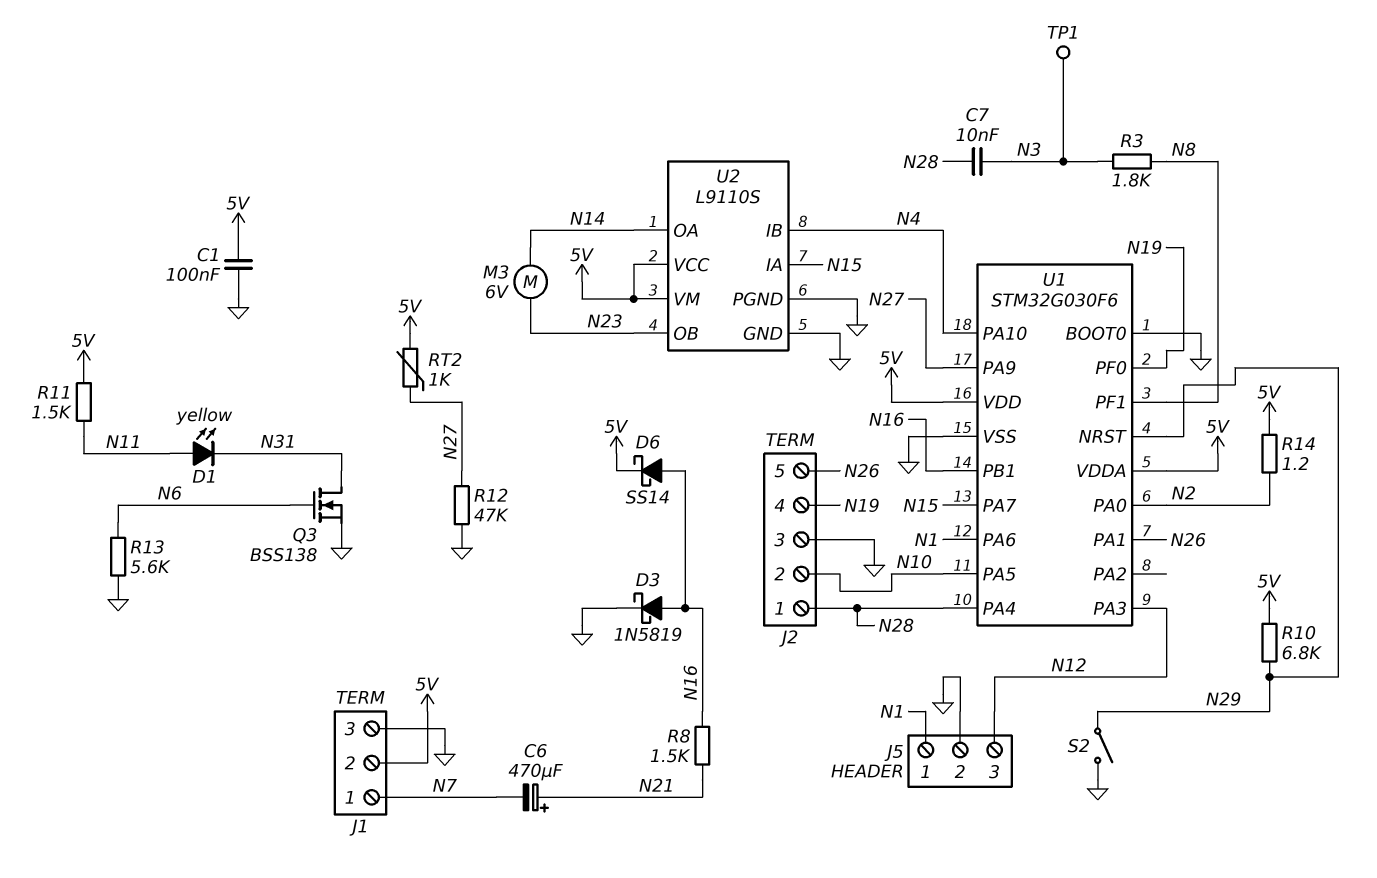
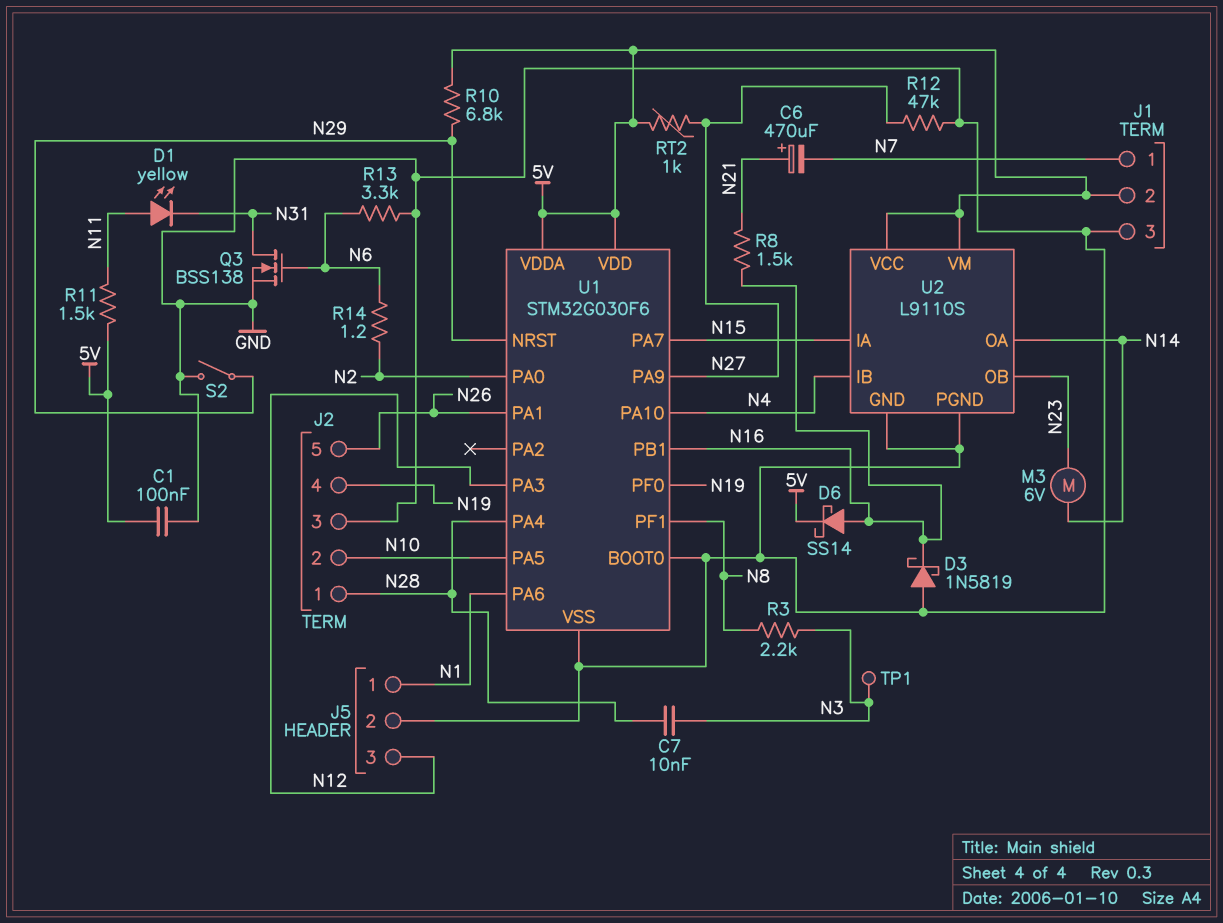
D3: schottky 1N5819 (A N16, K GND) -> schottky 1N5819 (A GND, K N16)
R3: 1.8k (N3, N8) -> 2.2k (N3, N8)
R13: 5.6k (GND, N6) -> 3.3k (GND, N6)
R14: 1.2 (5V, N2) -> 1.2 (N2, N6)

